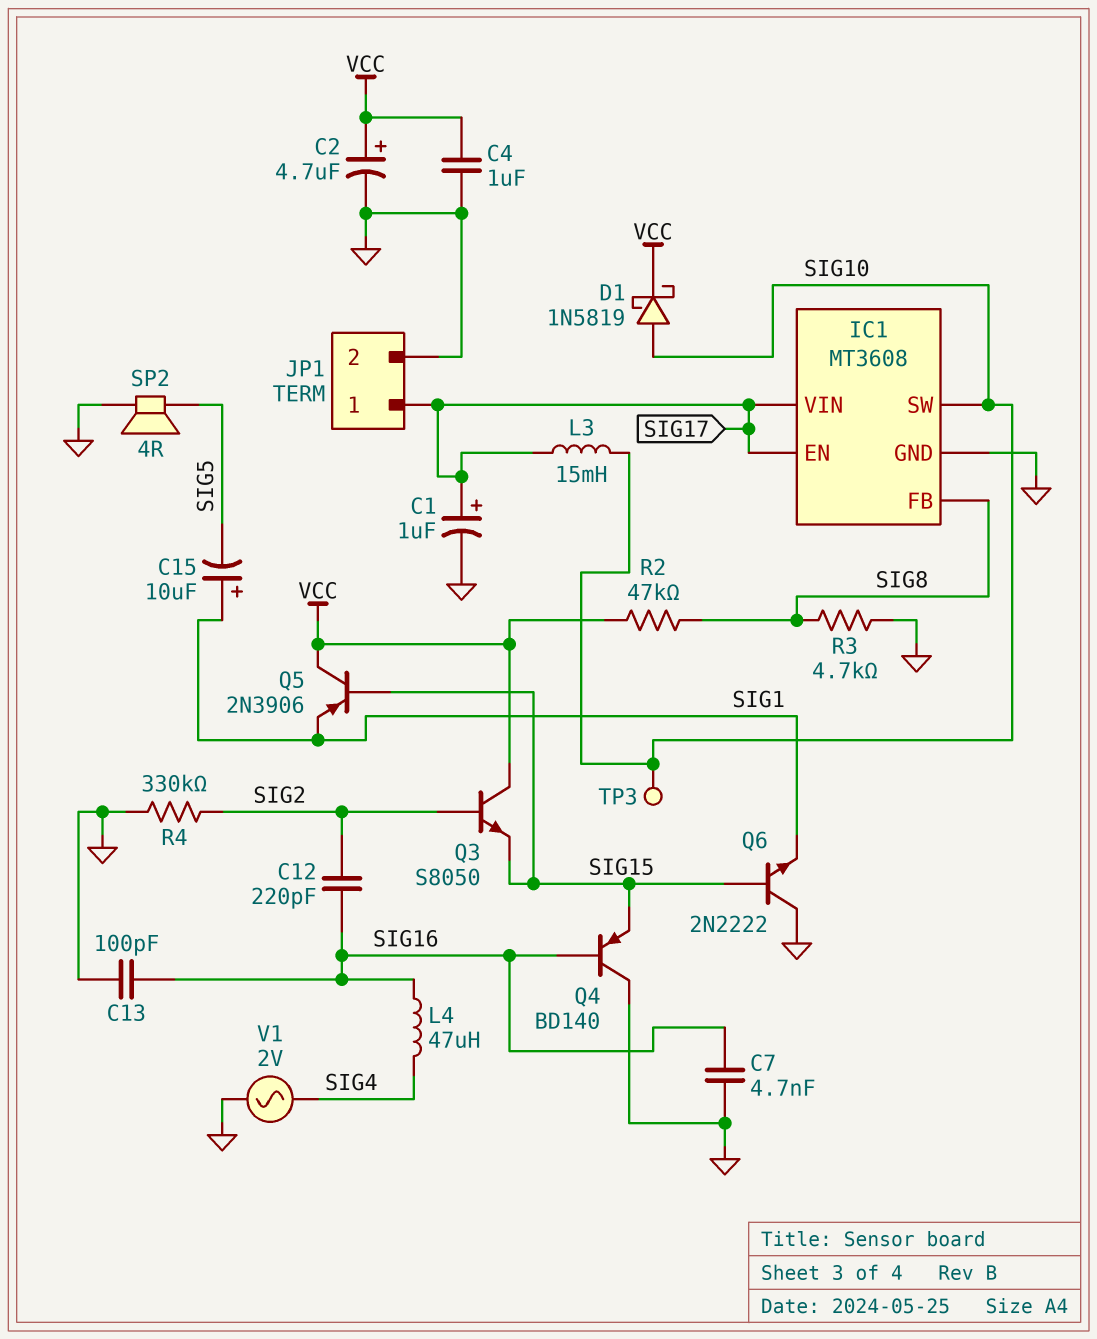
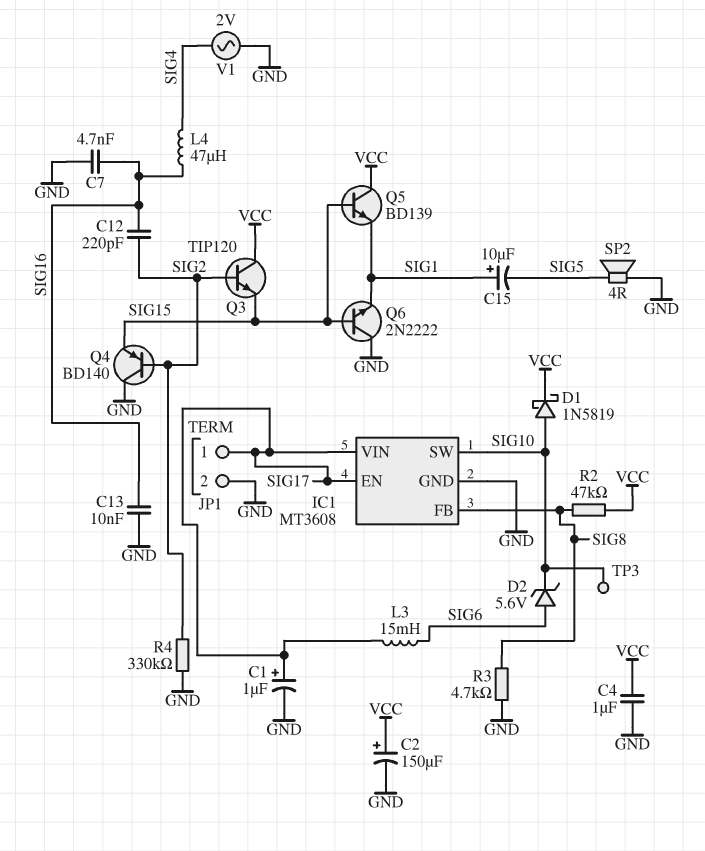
C2: 4.7uF (plus VCC, minus GND) -> 150uF (plus VCC, minus GND)
C13: 100pF (GND, SIG16) -> 10nF (GND, SIG16)
D2: none -> zener 5.6V (A SIG6, K SIG10)
L3: 15mH (SIG10, SIG17) -> 15mH (SIG6, SIG17)
Q3: NPN S8050 (B SIG2, C VCC, E SIG15) -> NPN TIP120 (B SIG2, C VCC, E SIG15)
Q4: PNP BD140 (B SIG16, C GND, E SIG15) -> PNP BD140 (B SIG2, C GND, E SIG15)
Q5: PNP 2N3906 (B SIG15, C VCC, E SIG1) -> NPN BD139 (B SIG15, C VCC, E SIG1)

